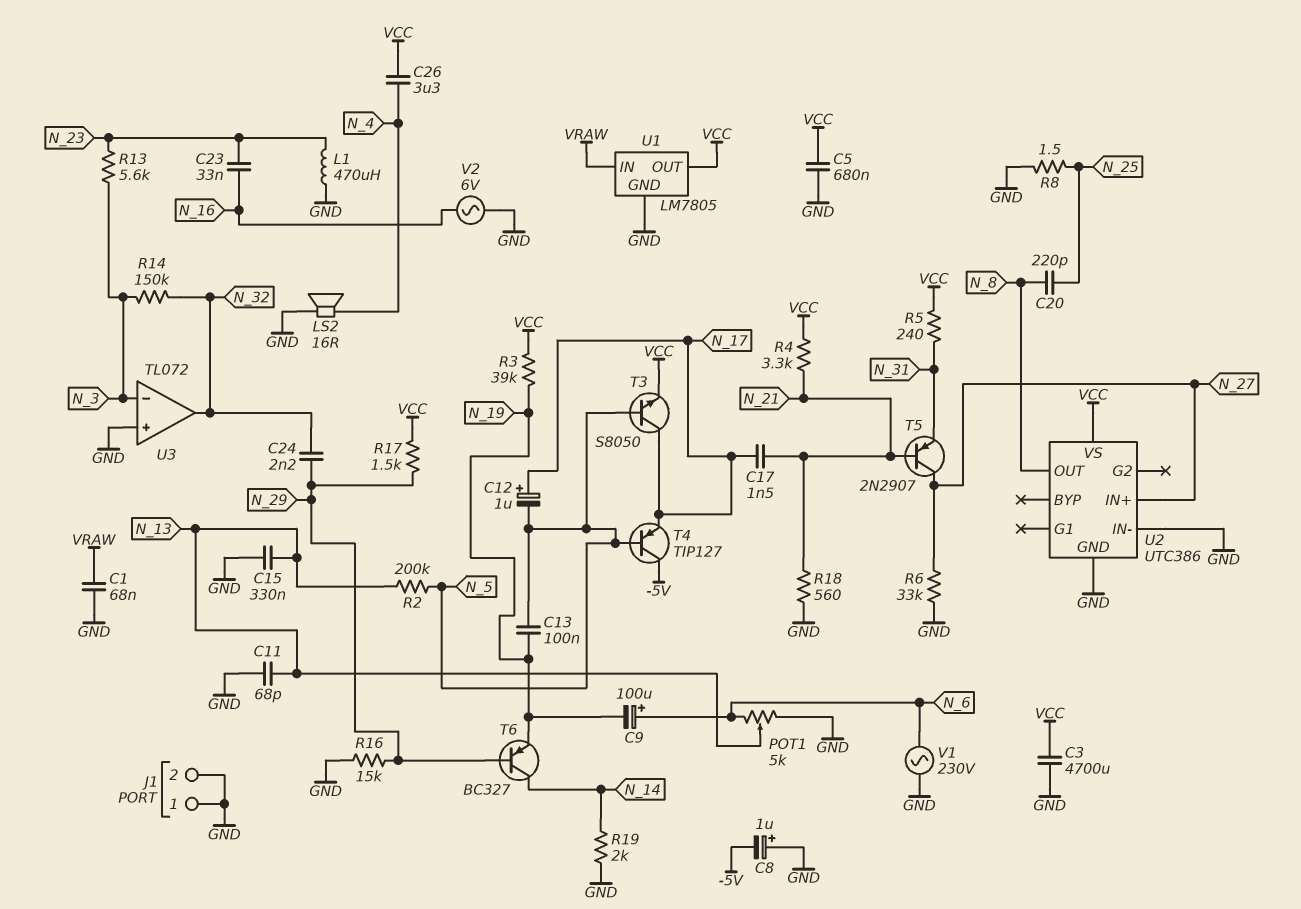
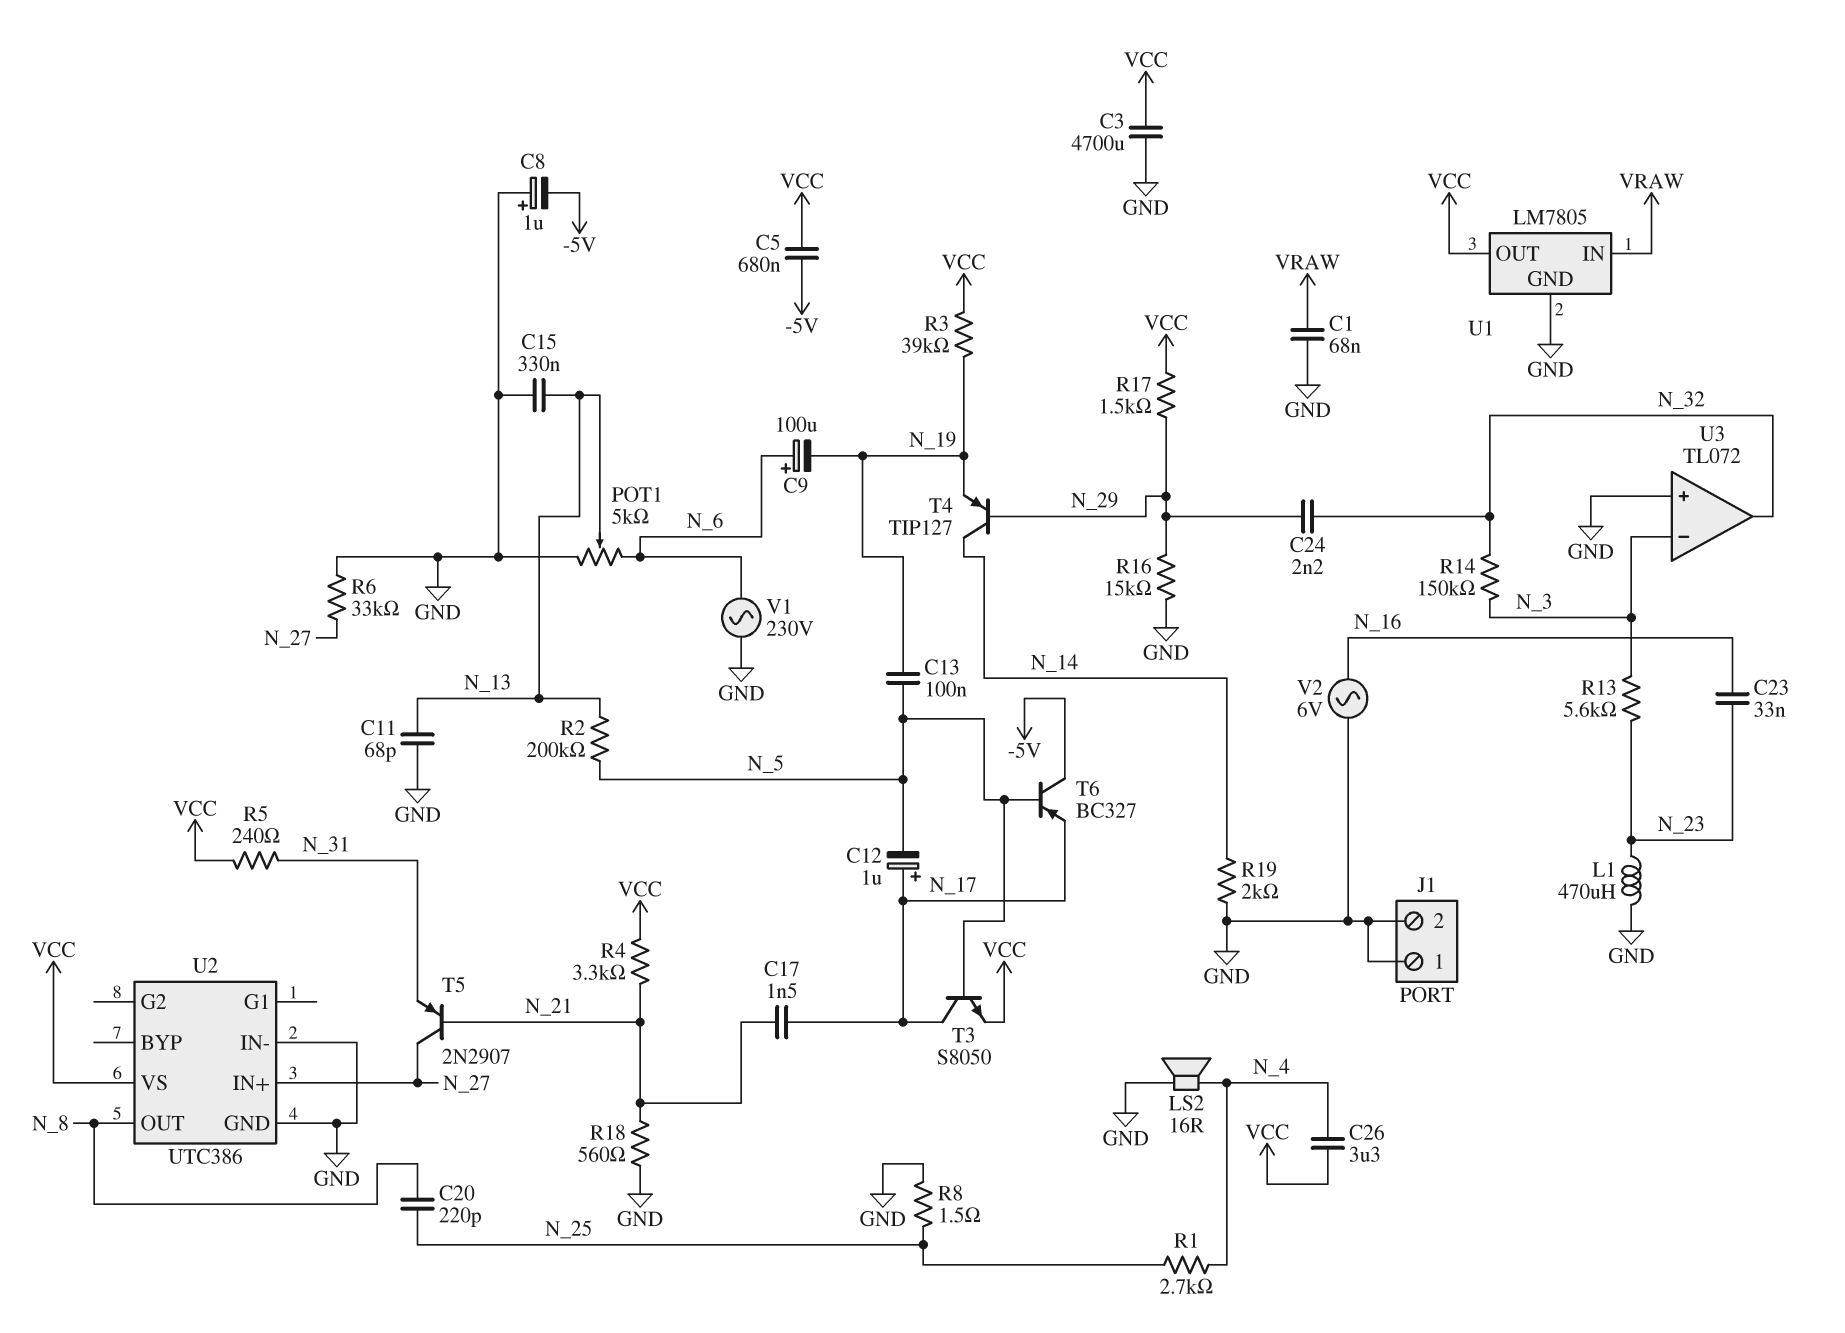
C5: 680nF (GND, VCC) -> 680nF (-5V, VCC)
R1: none -> 2.7k (N_4, N_25)
T4: PNP TIP127 (B N_5, C -5V, E N_17) -> PNP TIP127 (B N_29, C N_14, E N_19)
T6: PNP BC327 (B N_29, C N_14, E N_19) -> PNP BC327 (B N_5, C -5V, E N_17)

